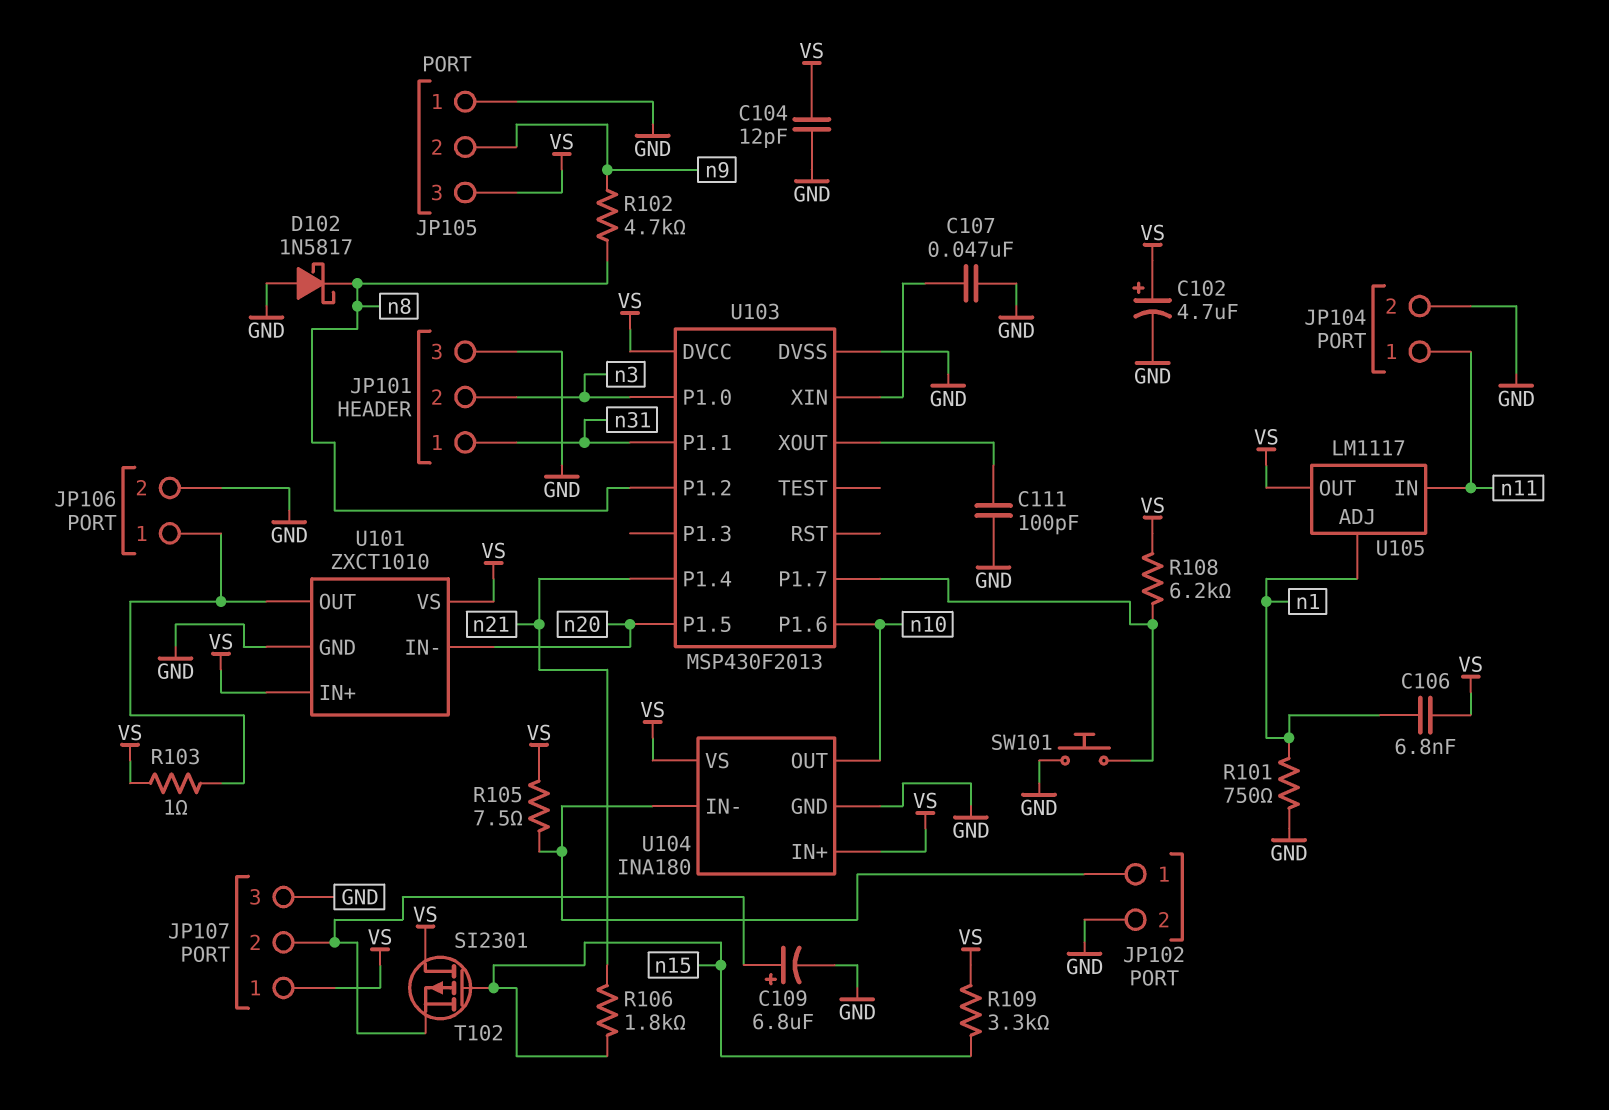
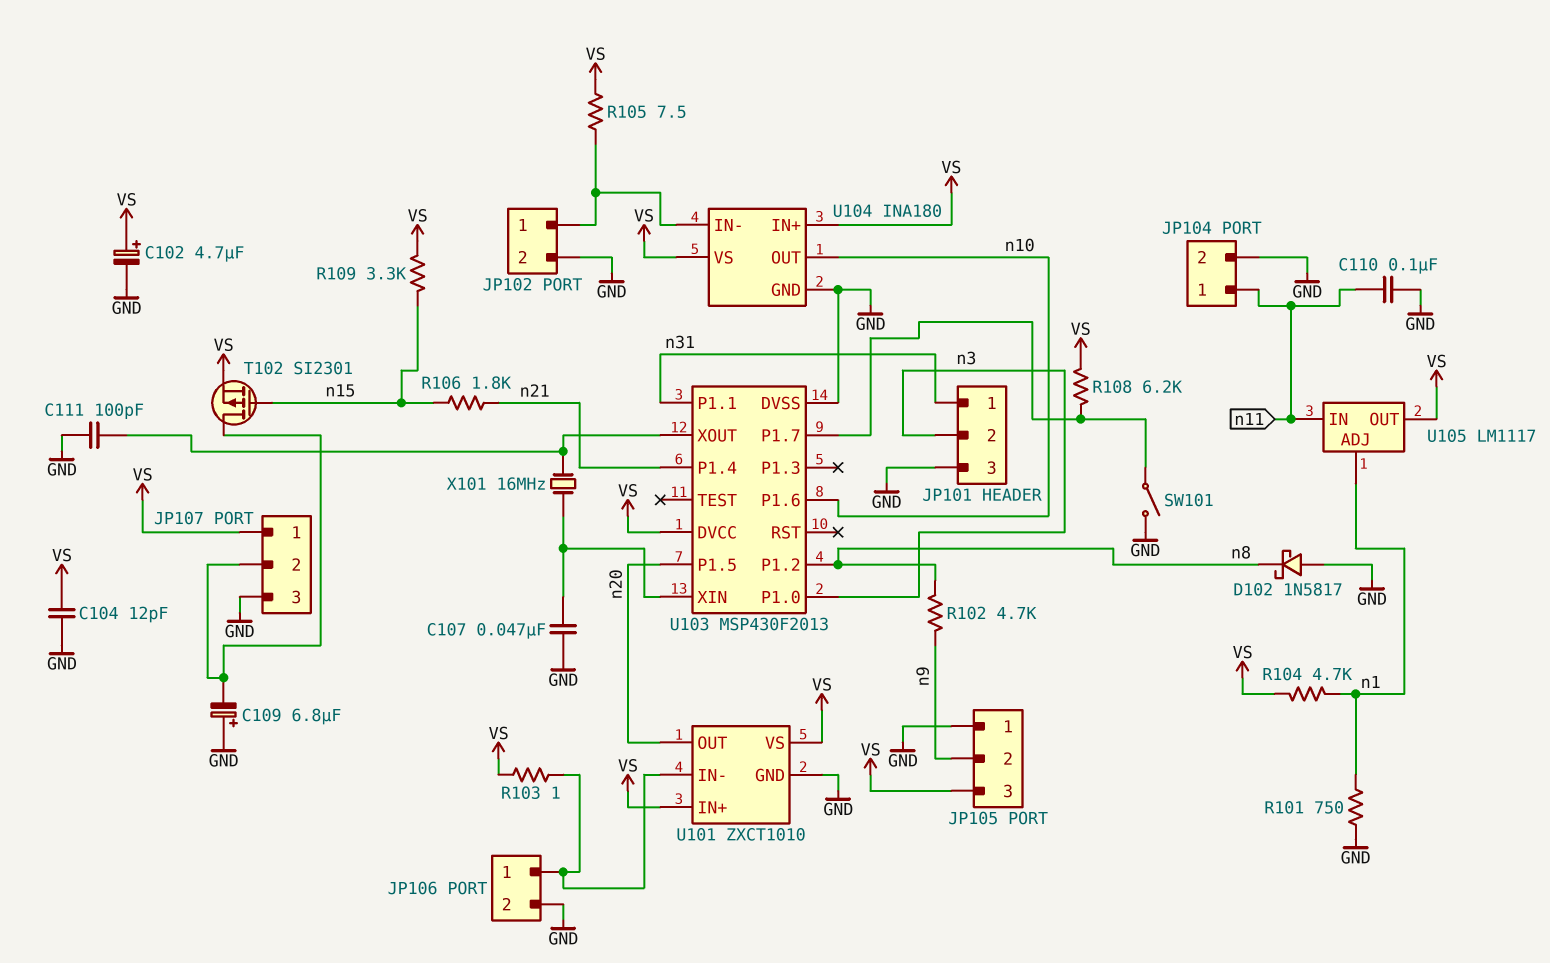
C106: 6.8nF (VS, n1) -> none
C109: 6.8uF (plus JP107/2, minus GND) -> 6.8uF (plus GND, minus JP107/2)
C110: none -> 100nF (GND, n11)
R104: none -> 4.7k (VS, n1)
SW101: button (GND, U103/P1.7) -> switch (GND, U103/P1.7)
T102: PMOS SI2301 (G n15, D VS, S JP107/2) -> PMOS SI2301 (G n15, D JP107/2, S VS)
U101 pin IN-: n20 -> JP106/1
U101 pin OUT: JP106/1 -> n20
X101: none -> 16MHz (U103/XIN, U103/XOUT)

